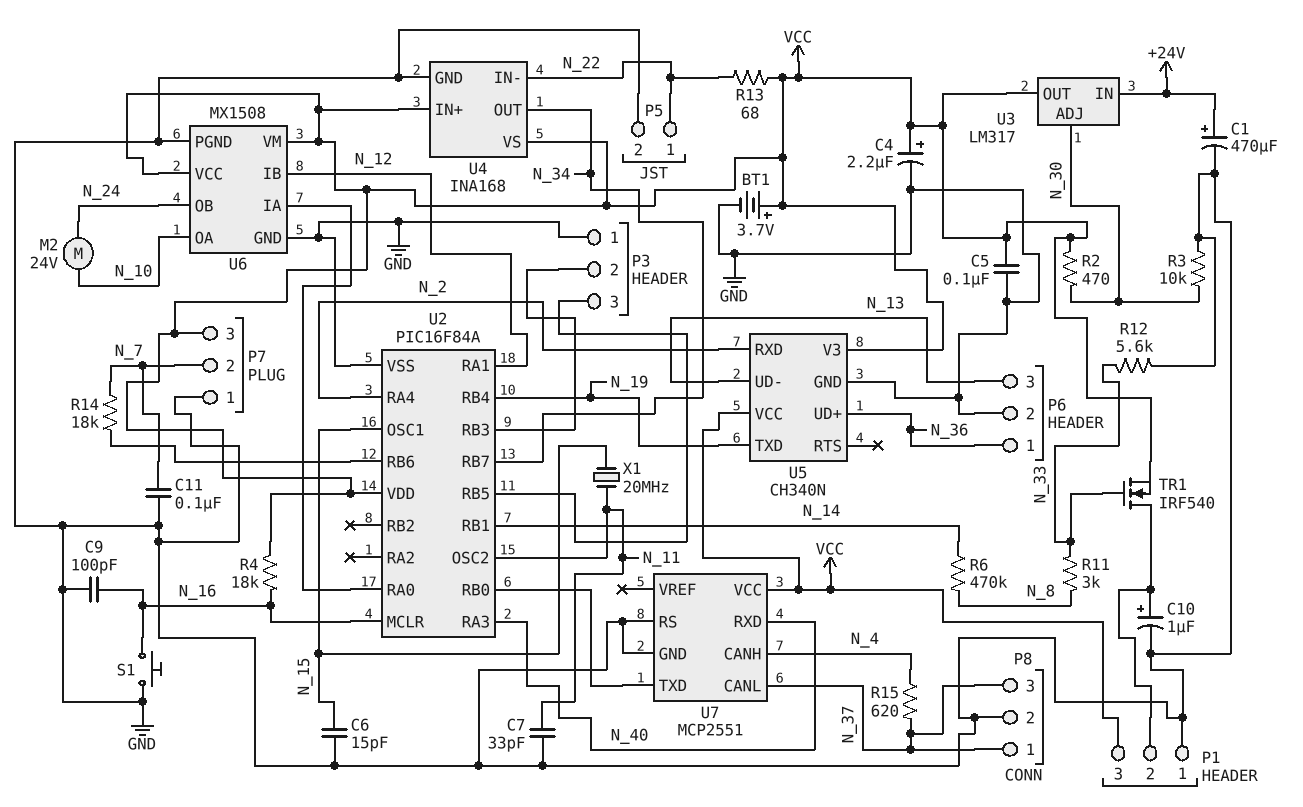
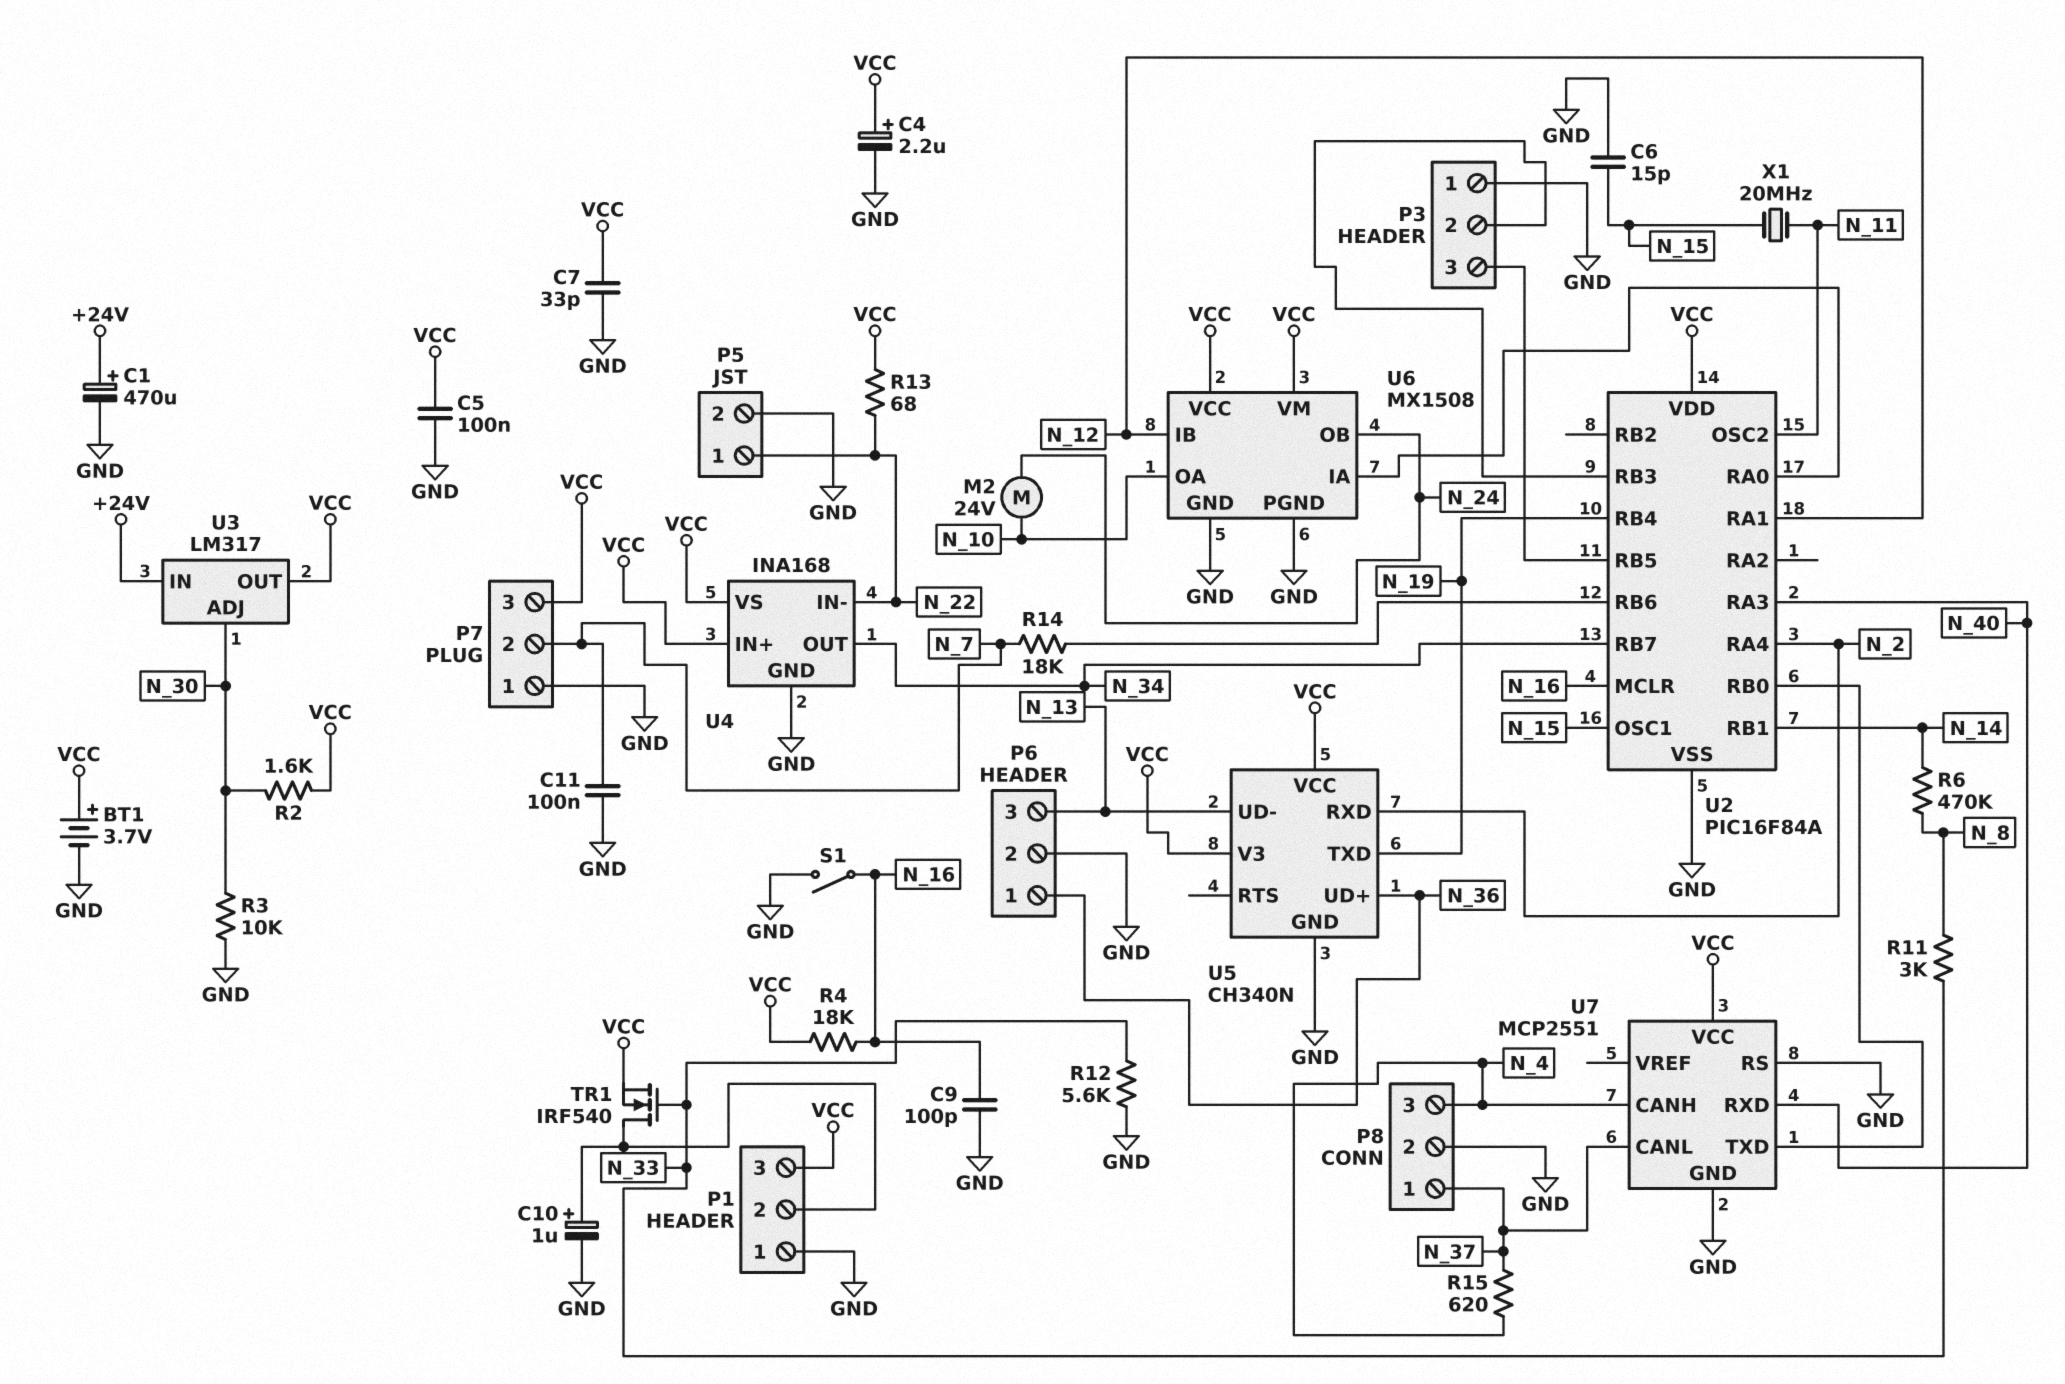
C7: 33pF (GND, N_11) -> 33pF (GND, VCC)
P8 pin 3: N_37 -> N_4
R2: 470 (N_30, VCC) -> 1.6k (N_30, VCC)
S1: button (GND, N_16) -> switch (GND, N_16)

